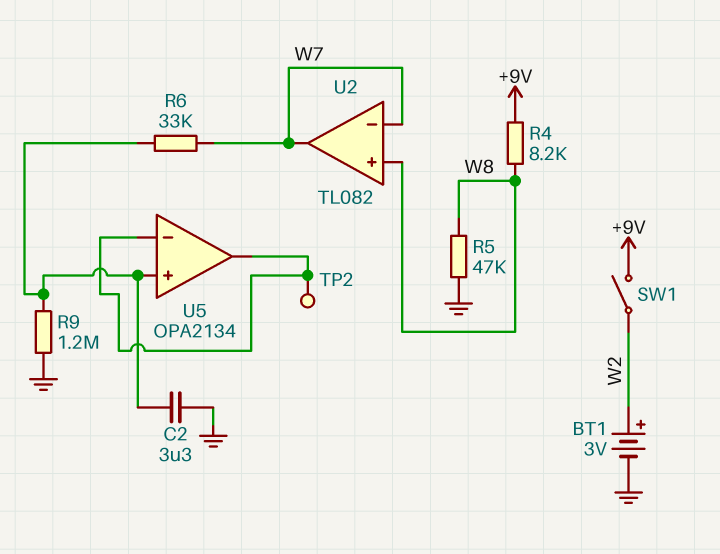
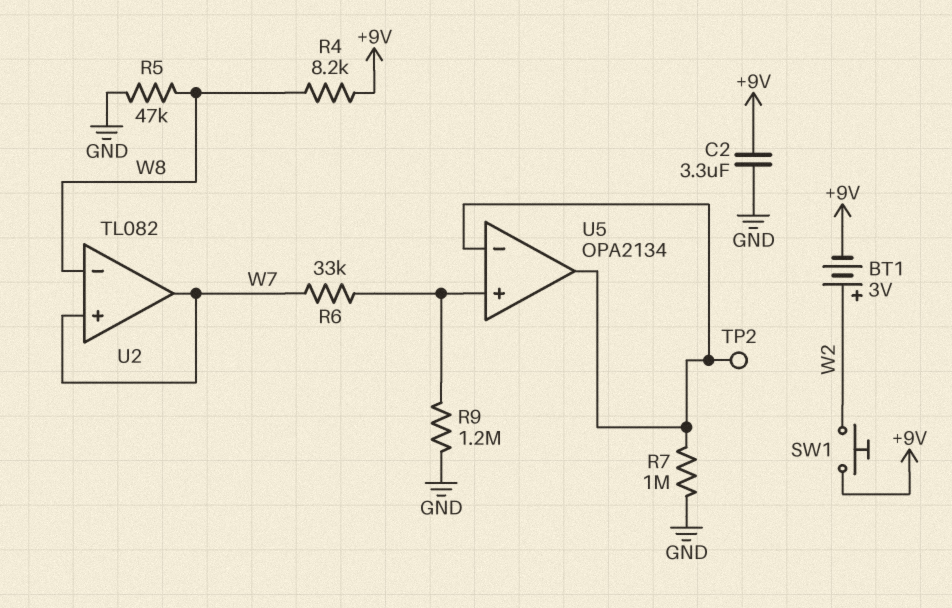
BT1: 3V (plus W2, minus GND) -> 3V (plus W2, minus +9V)
C2: 3.3uF (GND, U5/in+) -> 3.3uF (+9V, GND)
R7: none -> 1M (GND, U5/in-)
SW1: switch (+9V, W2) -> button (+9V, W2)
U2 pin in+: W8 -> W7
U2 pin in-: W7 -> W8

